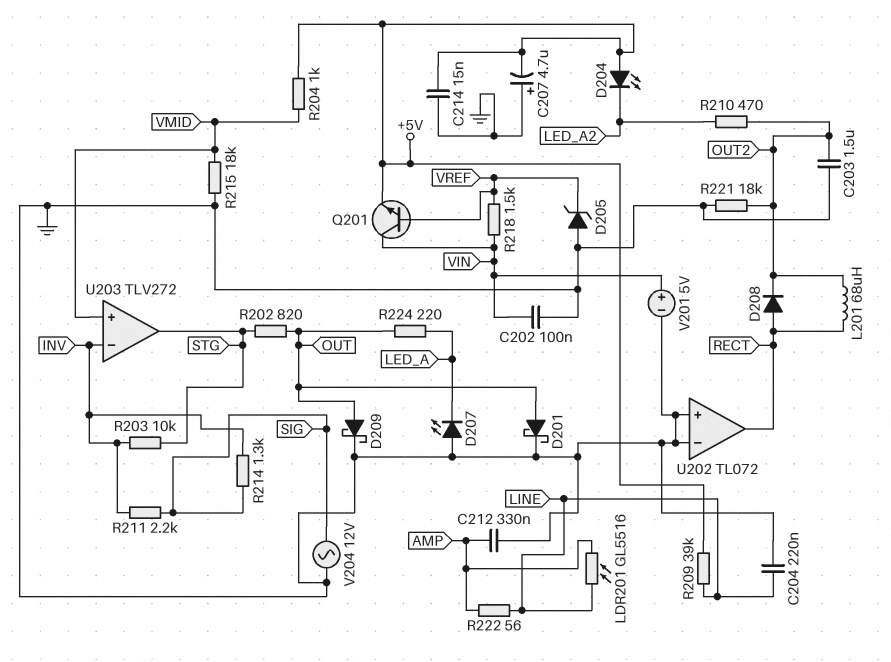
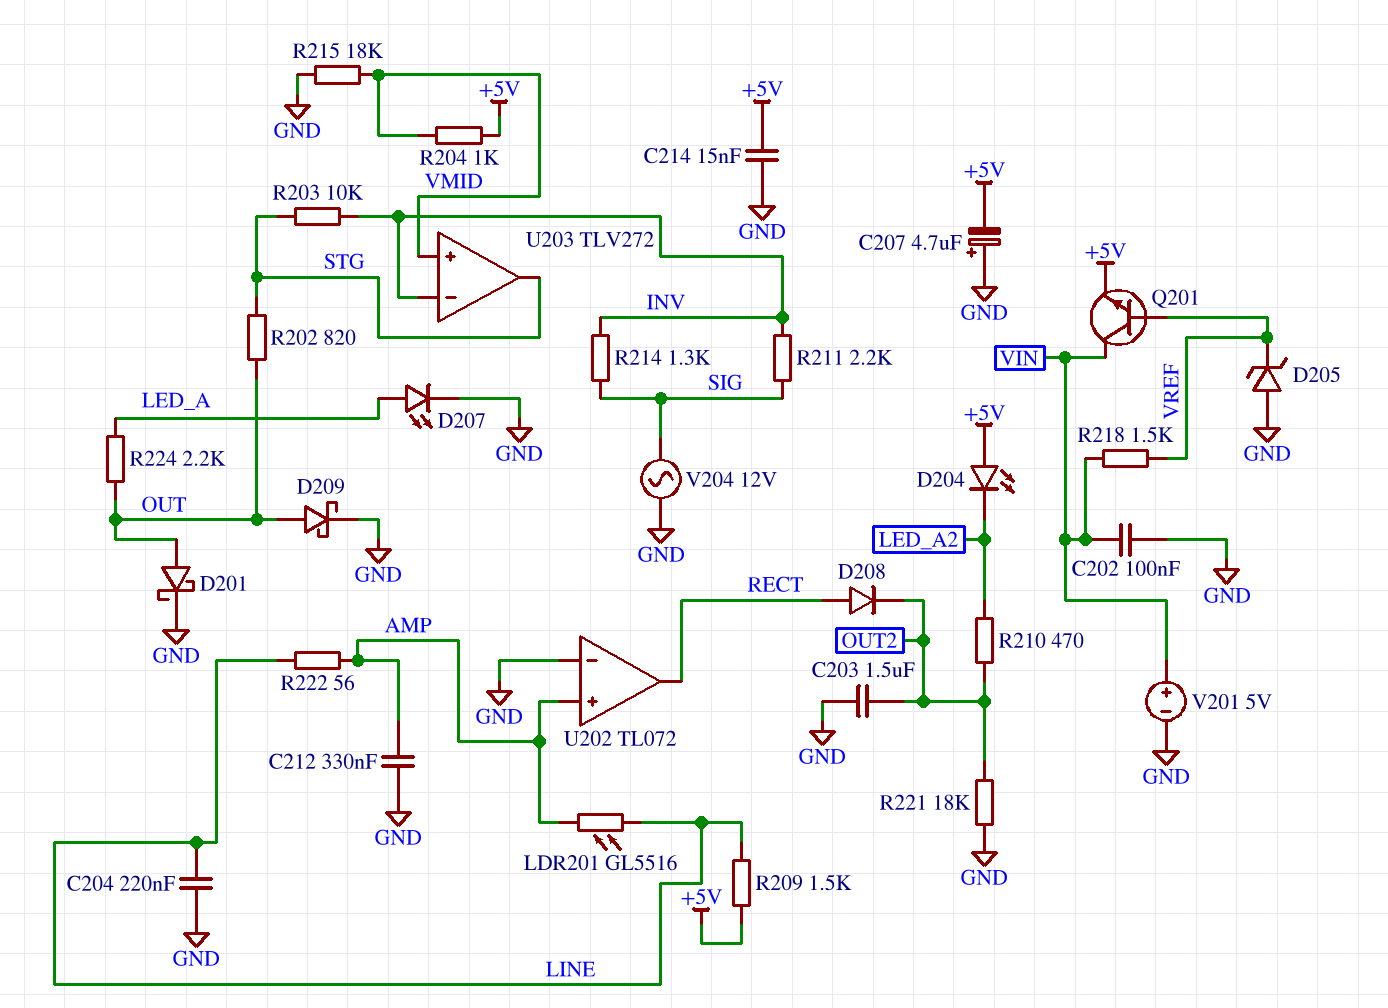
D207: LED (A GND, K LED_A) -> LED (A LED_A, K GND)
L201: 68uH (OUT2, RECT) -> none
R209: 39k (+5V, LINE) -> 1.5k (+5V, LINE)
R224: 220 (LED_A, OUT) -> 2.2k (LED_A, OUT)
U202 pin in+: GND -> AMP

